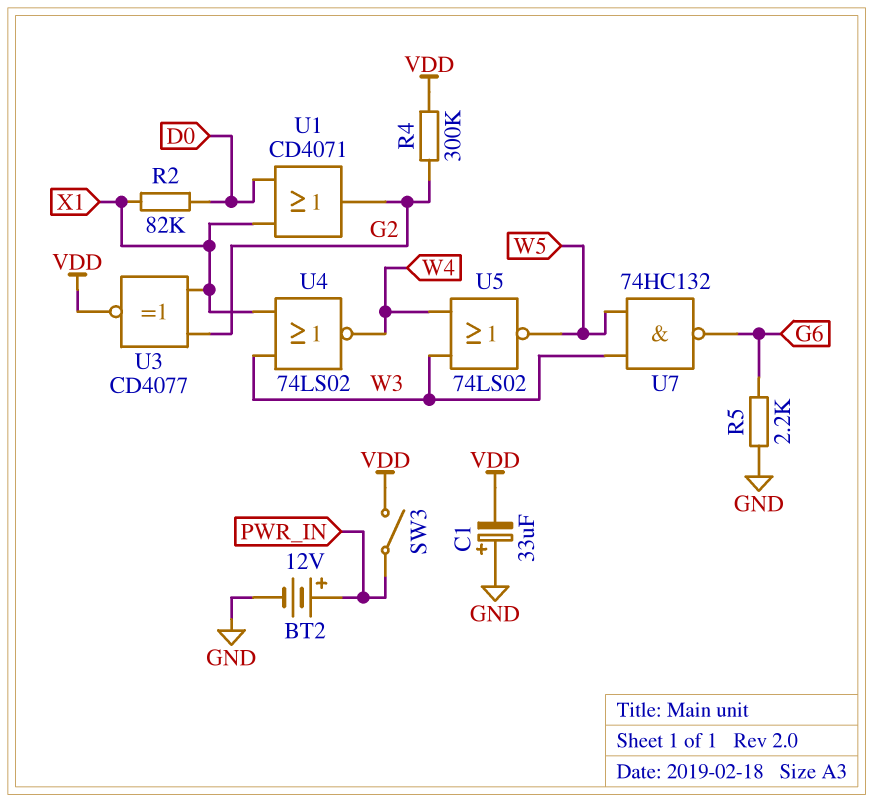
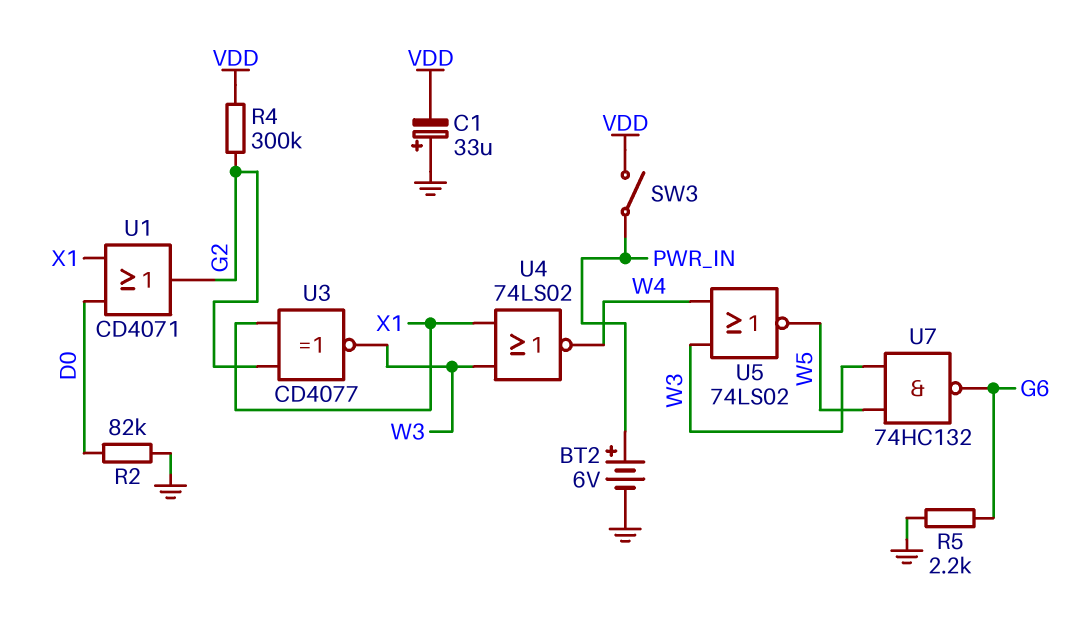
BT2: 12V (plus PWR_IN, minus GND) -> 6V (plus PWR_IN, minus GND)
R2: 82k (D0, X1) -> 82k (D0, GND)
U3: XNOR CD4077 (in G2, in X1, out VDD) -> XNOR CD4077 (in G2, in X1, out W3)

